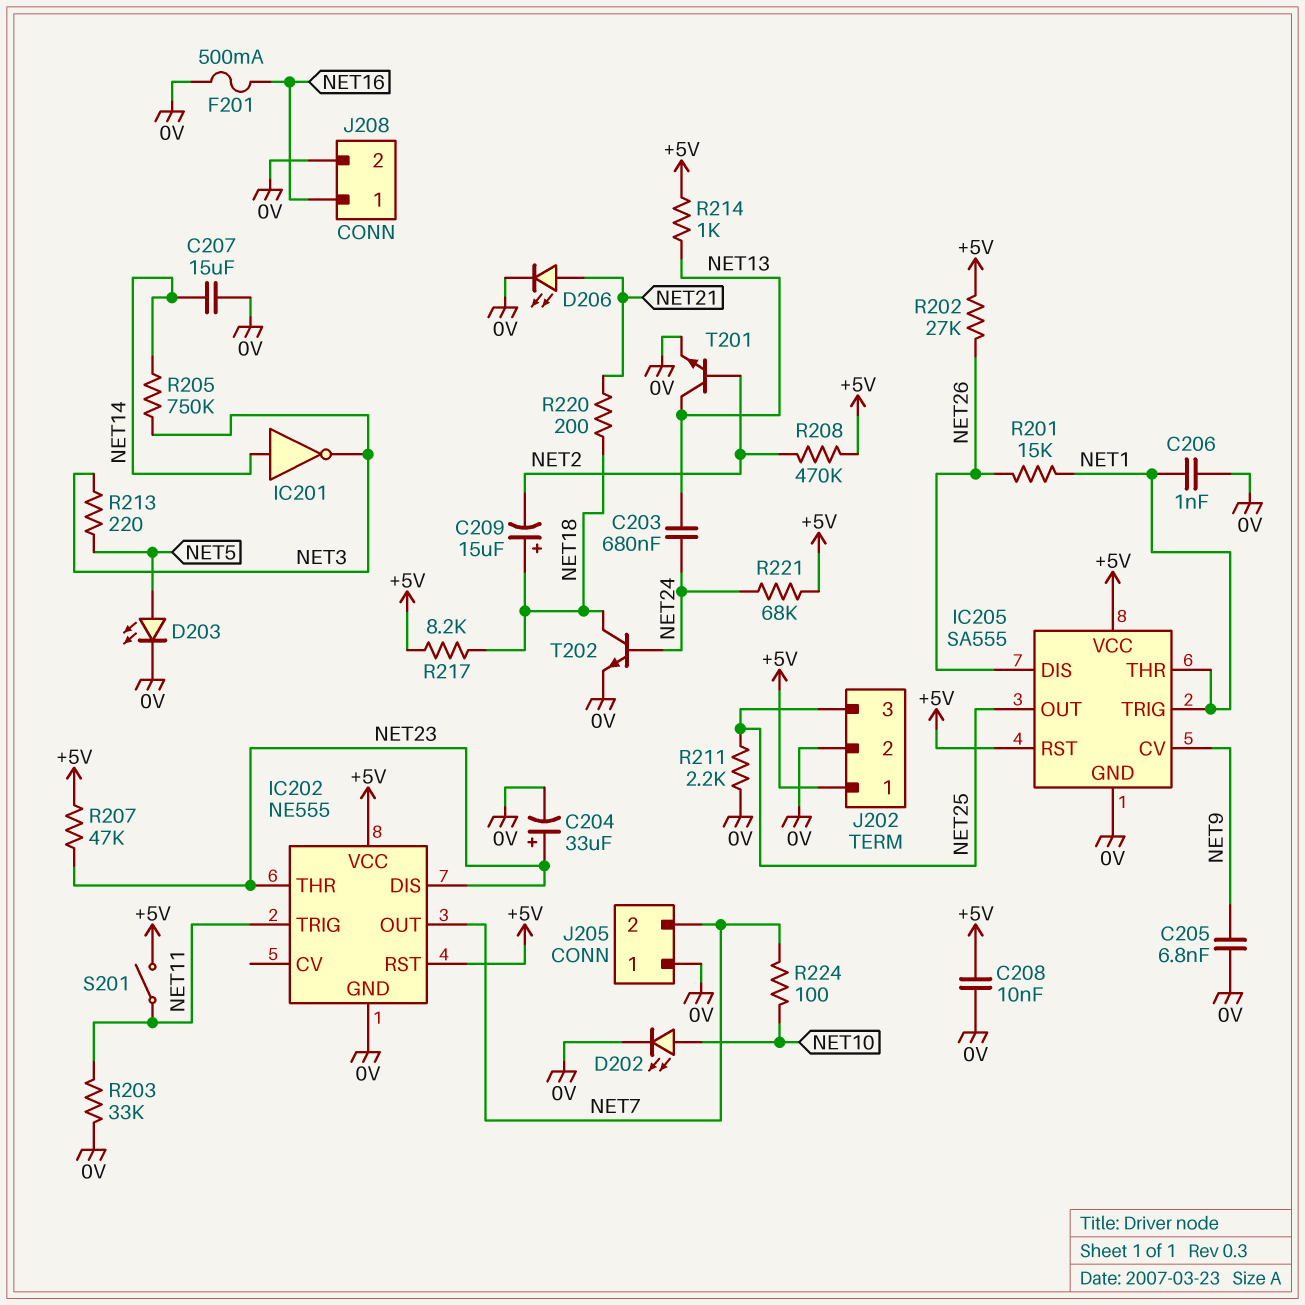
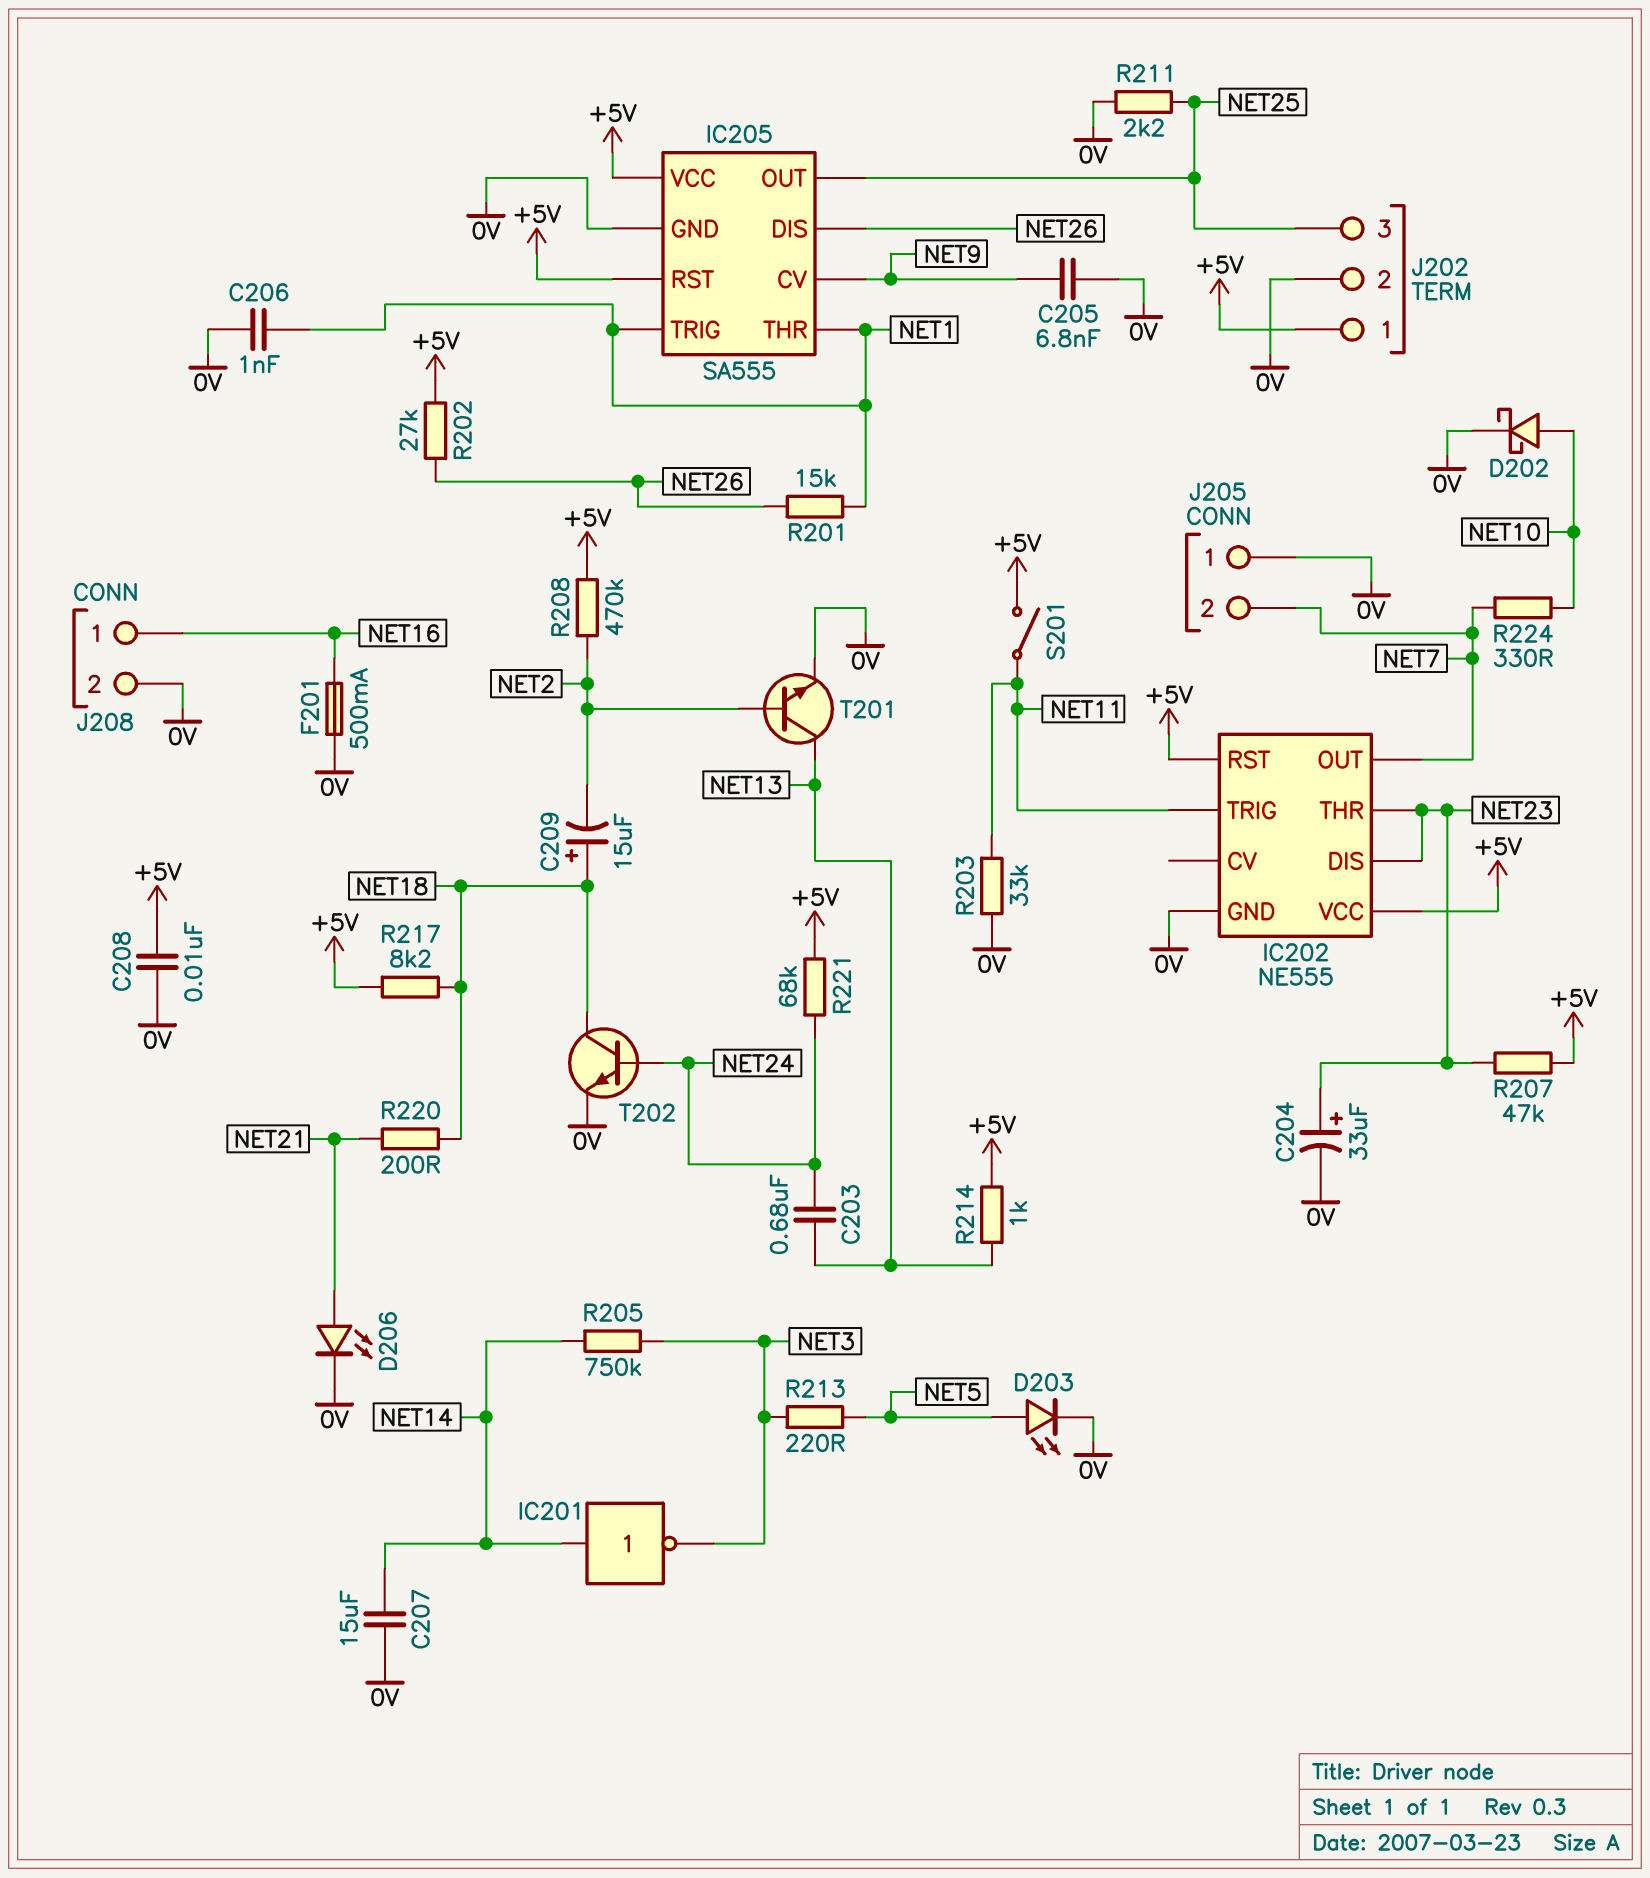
D202: LED (A NET10, K 0V) -> schottky (A NET10, K 0V)
R224: 100 (NET7, NET10) -> 330 (NET7, NET10)

